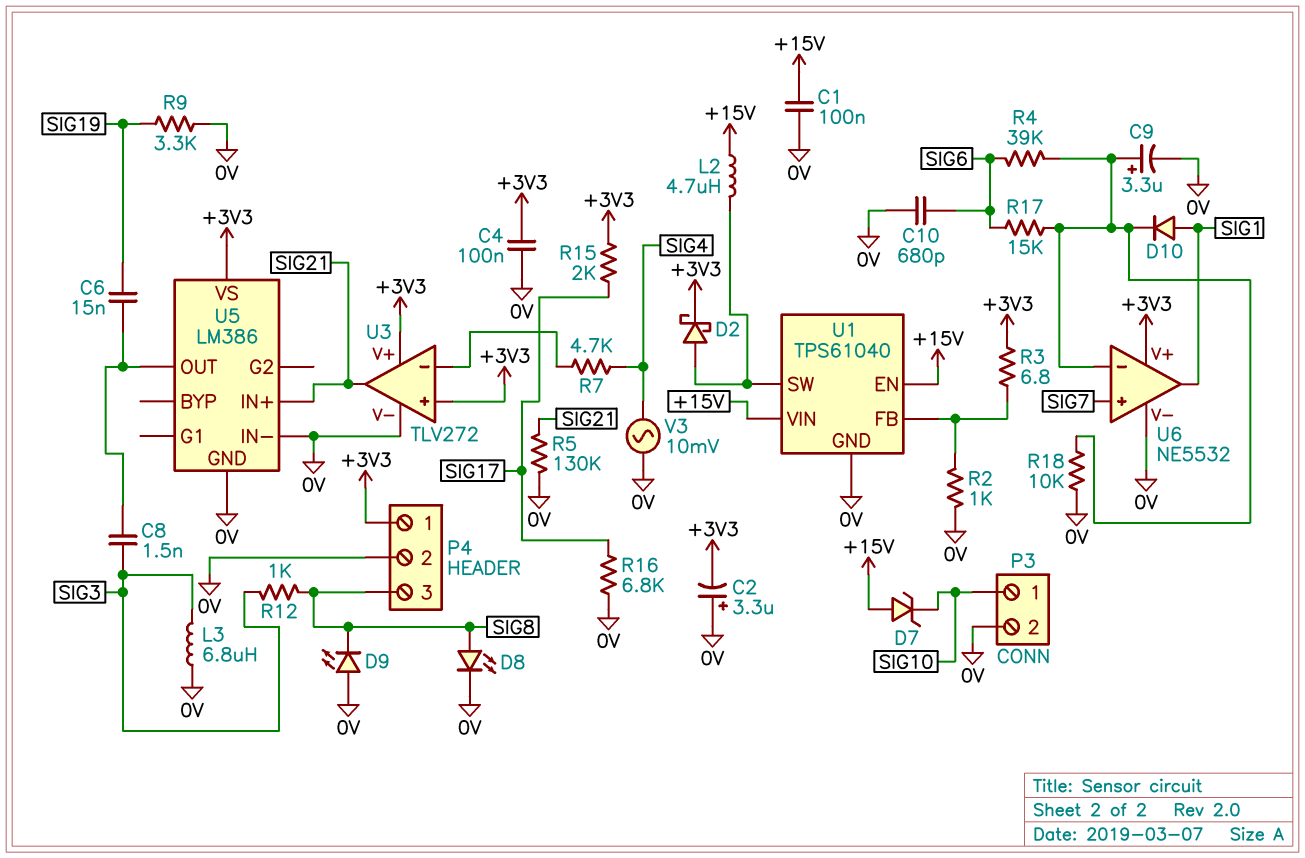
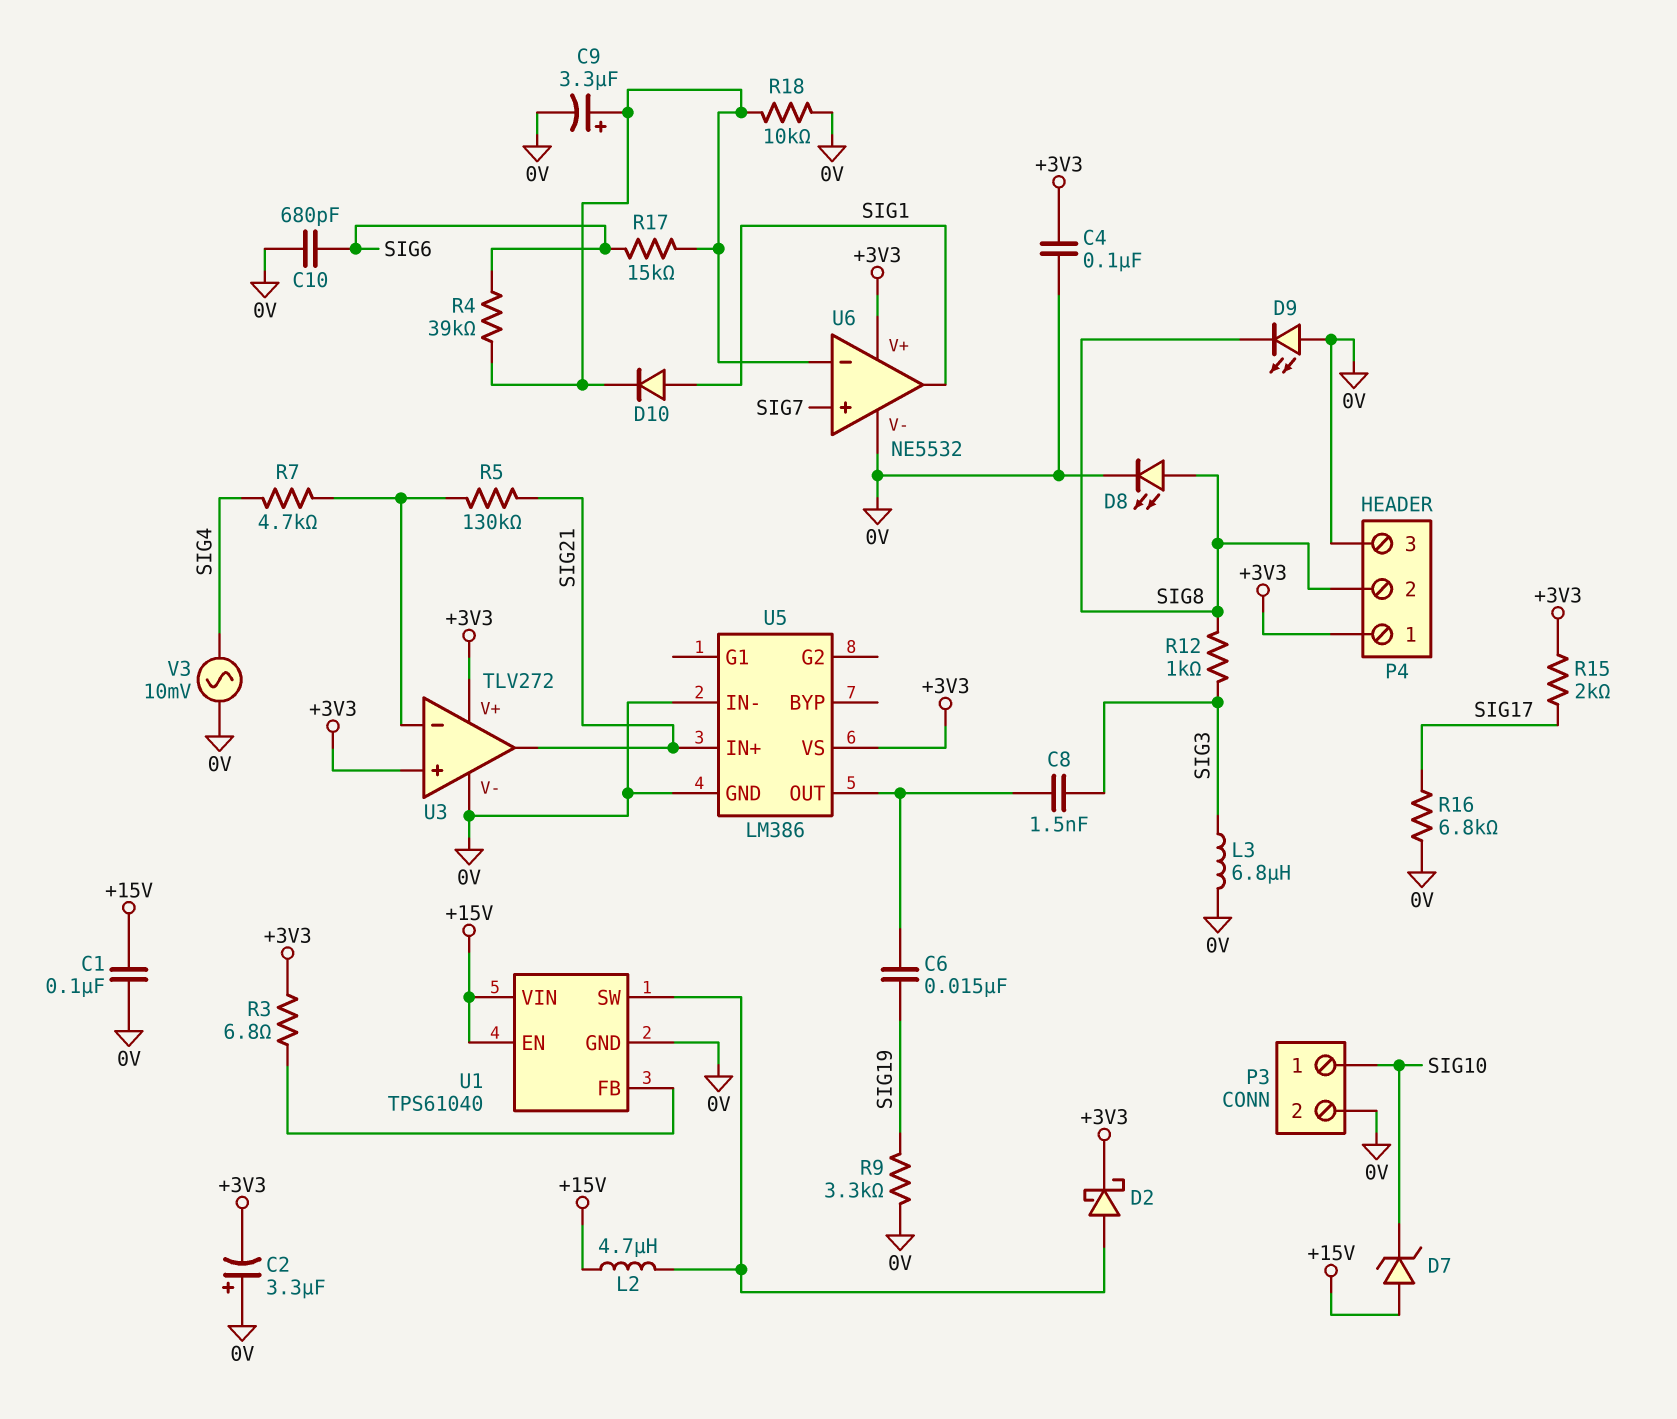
P4 pin 2: 0V -> SIG8
P4 pin 3: SIG8 -> 0V
R2: 1k (0V, U1/FB) -> none
R5: 130k (0V, SIG21) -> 130k (SIG21, U3/in-)

